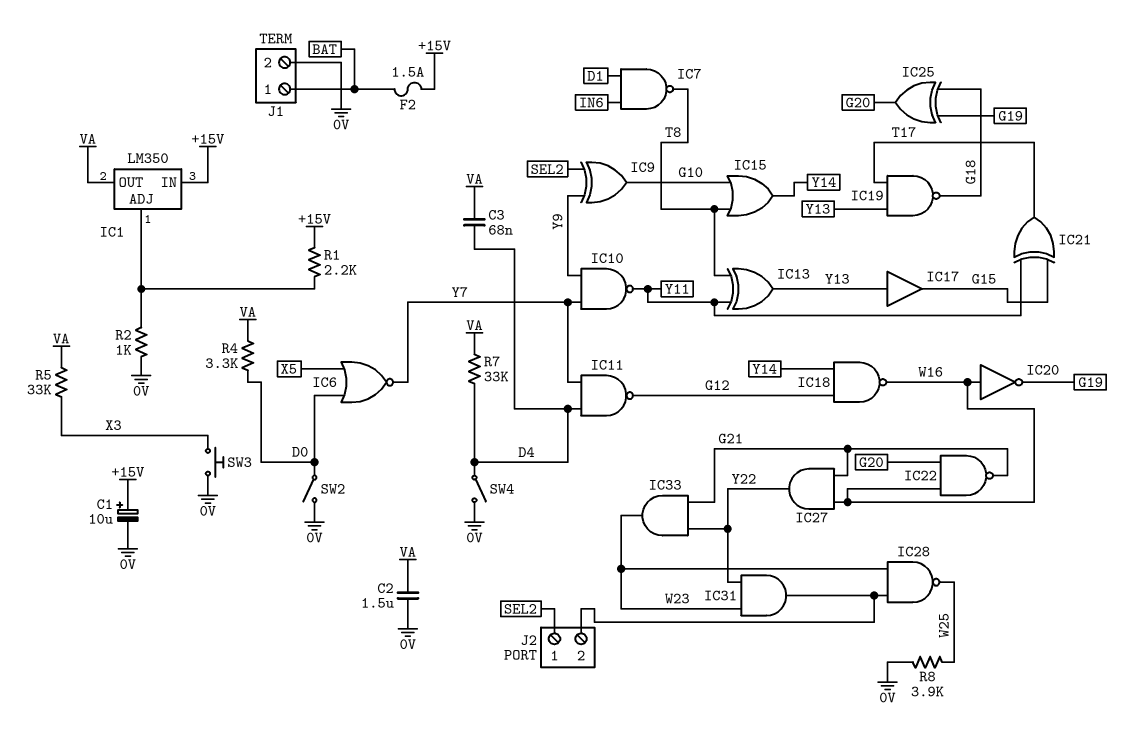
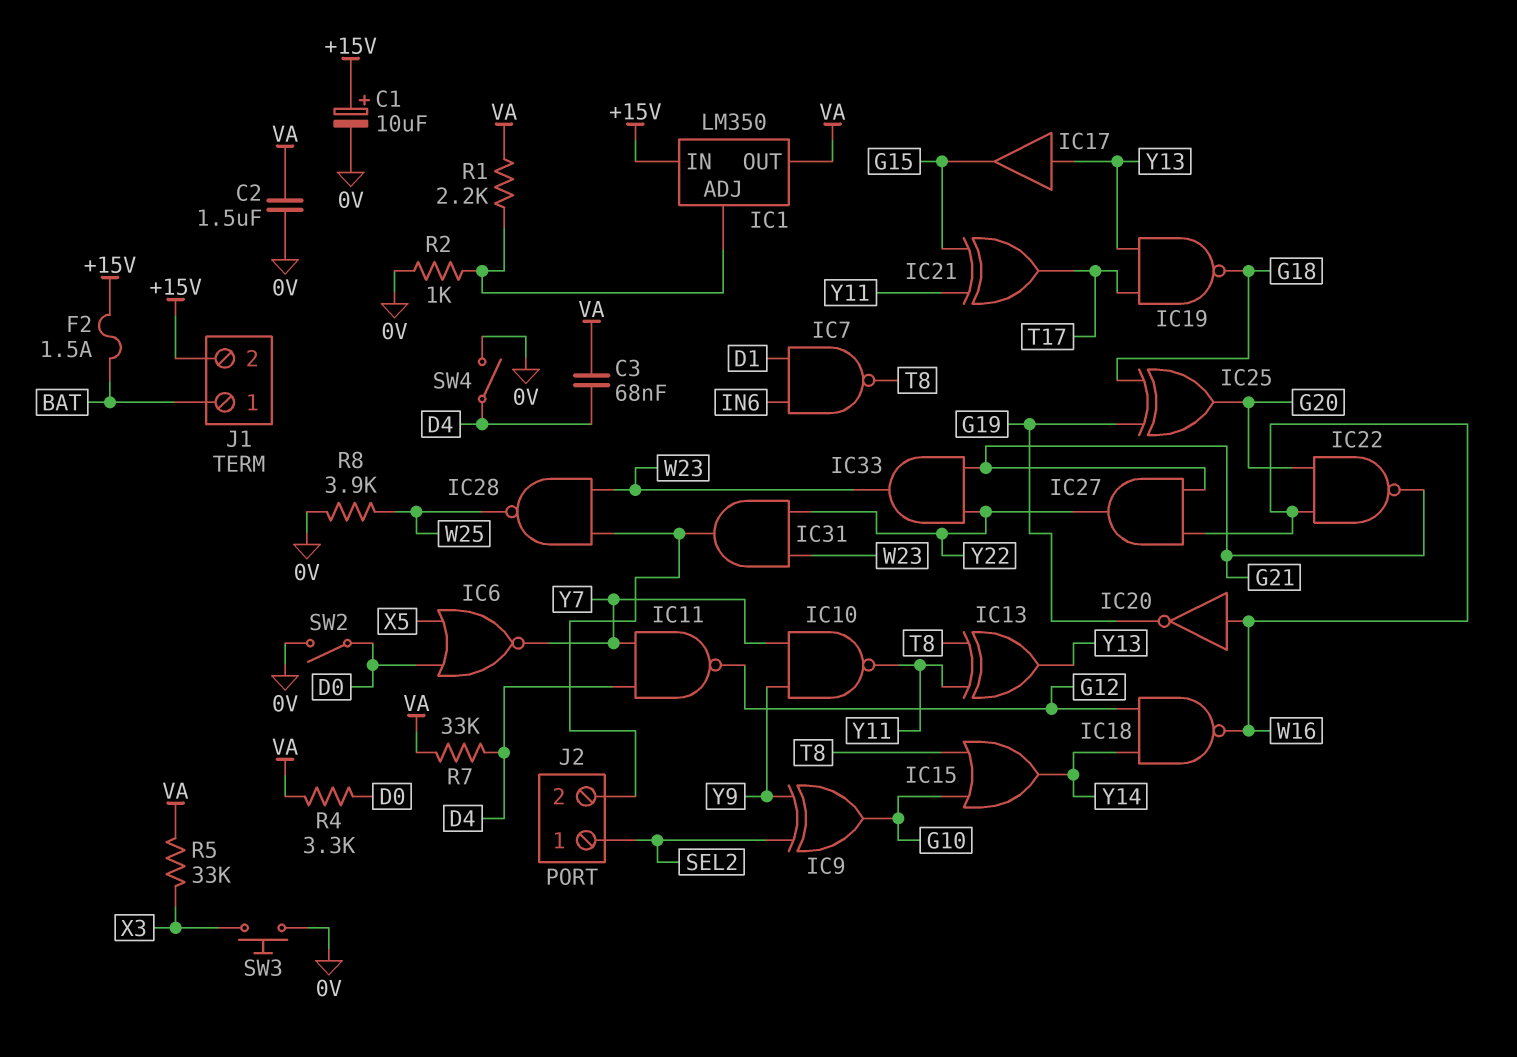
J1 pin 2: 0V -> +15V
R1: 2.2k (+15V, IC1/ADJ) -> 2.2k (IC1/ADJ, VA)

